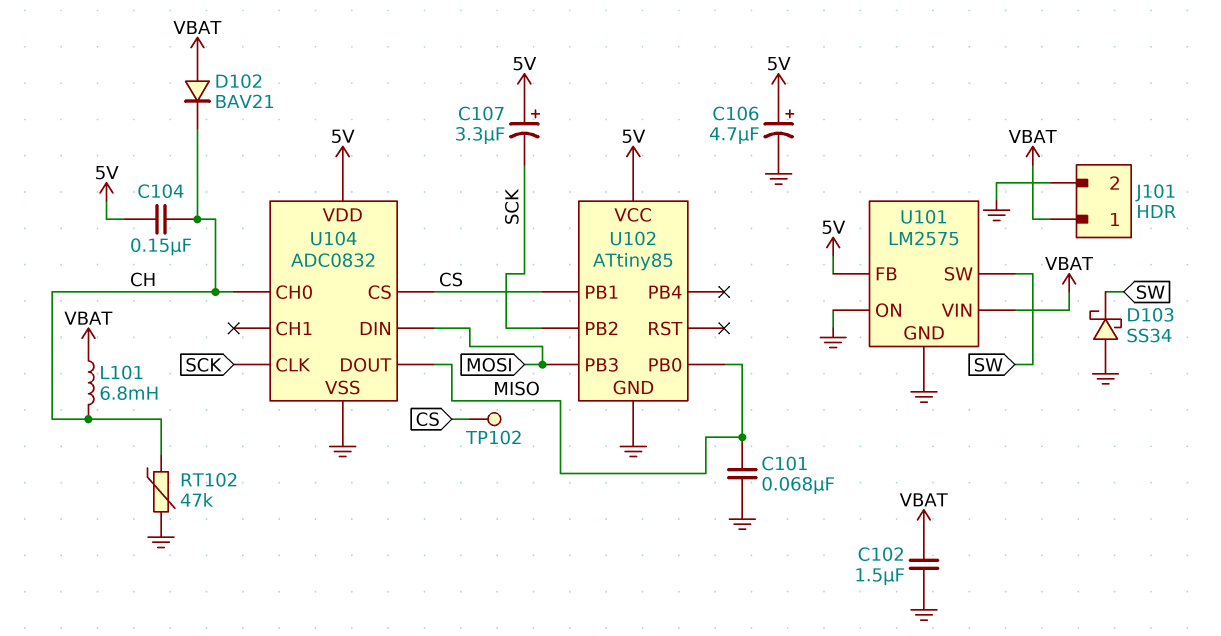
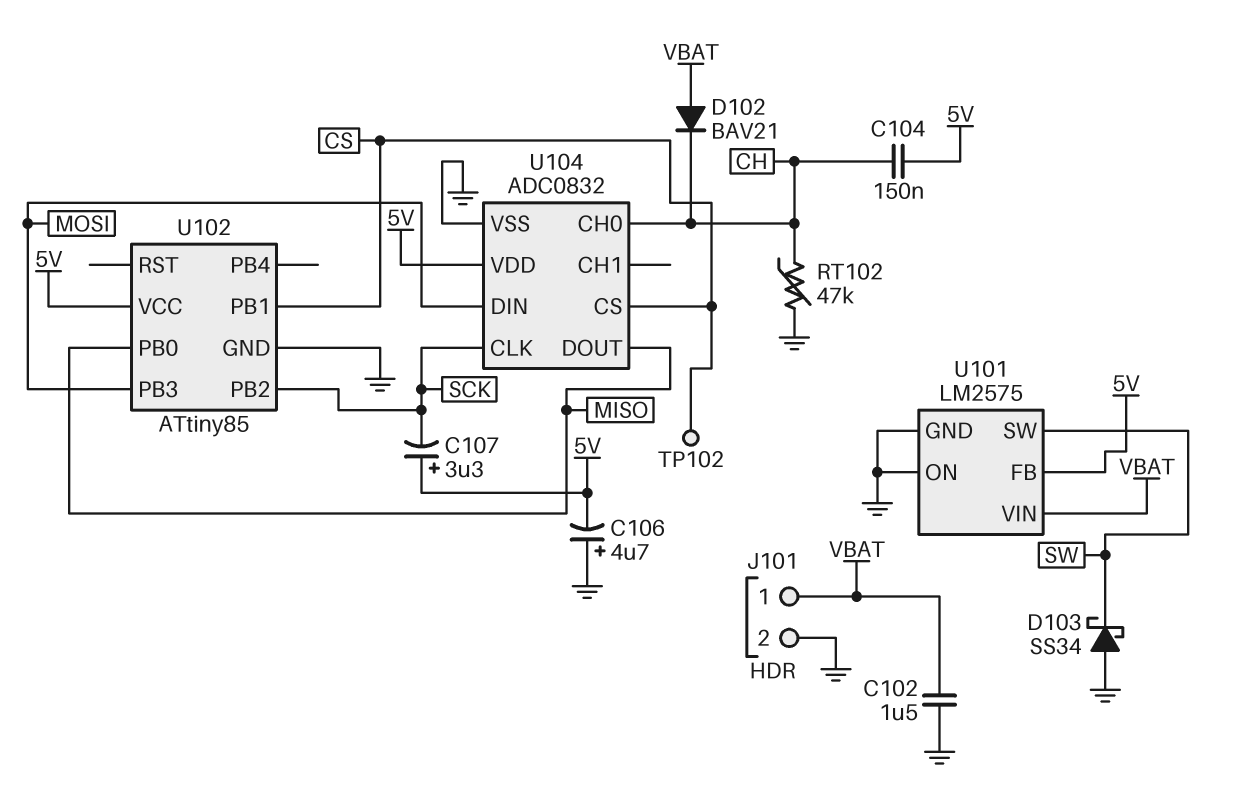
C101: 68nF (GND, MISO) -> none
C106: 4.7uF (plus 5V, minus GND) -> 4.7uF (plus GND, minus 5V)
L101: 6.8mH (CH, VBAT) -> none

